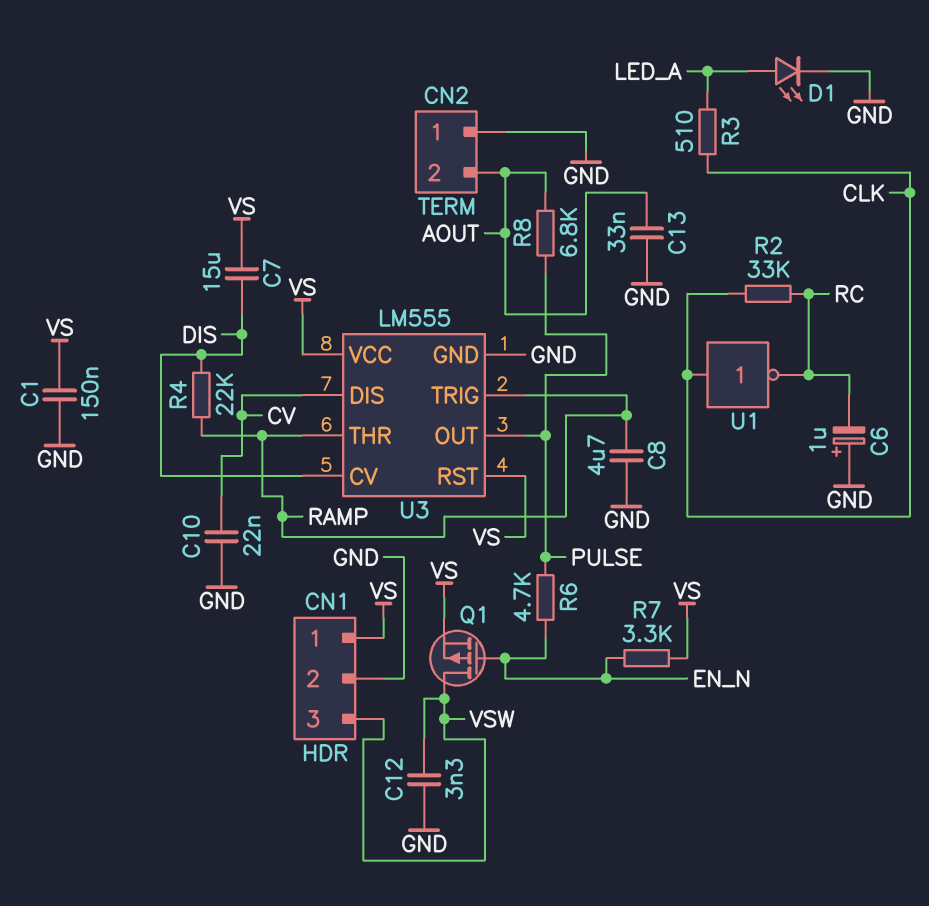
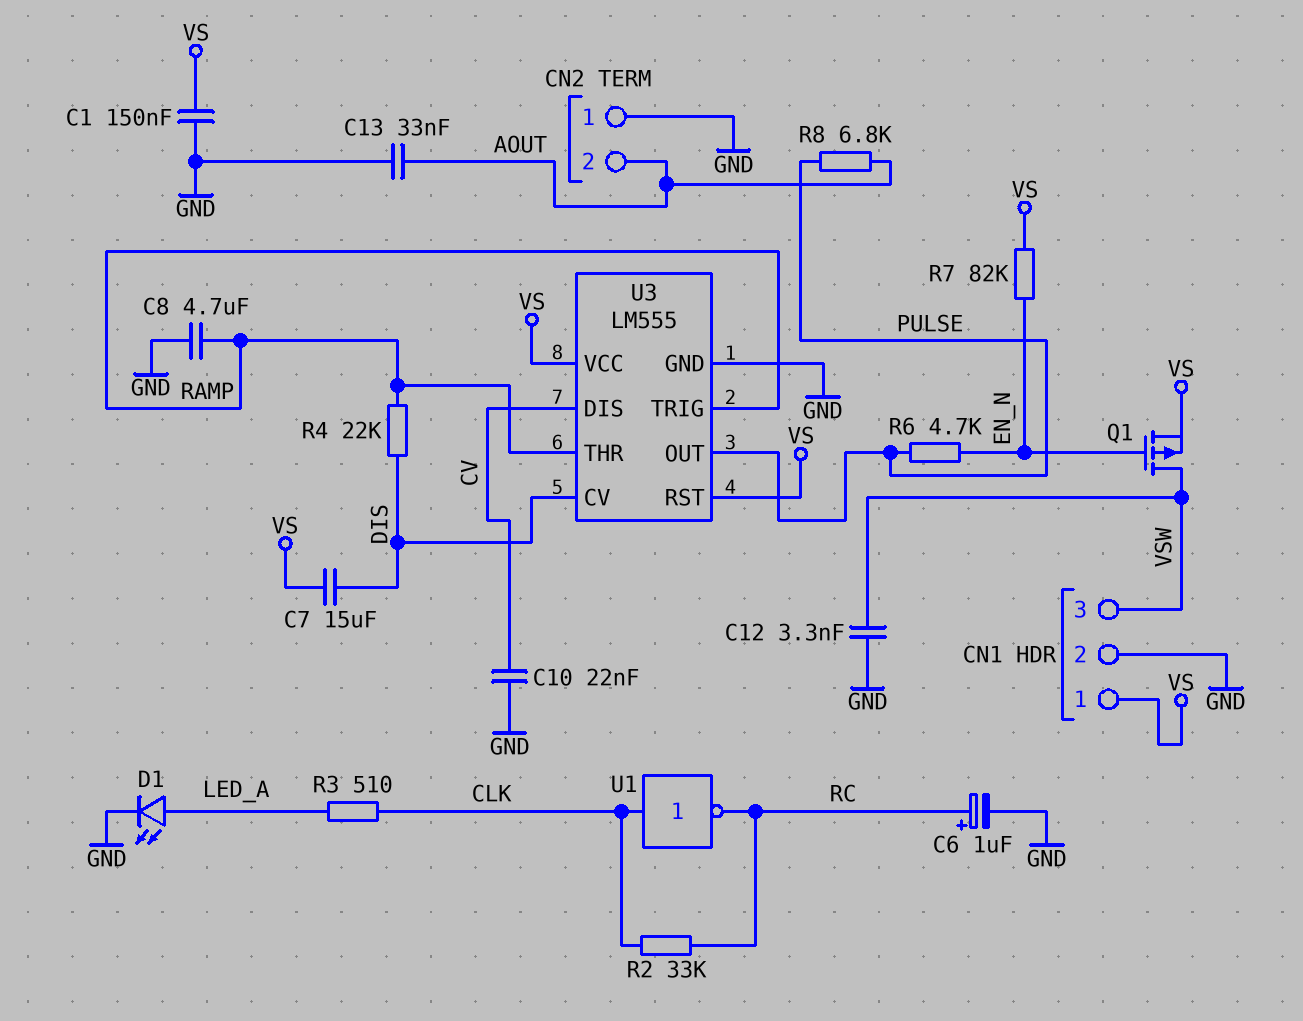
C6: 1uF (plus GND, minus RC) -> 1uF (plus RC, minus GND)
R7: 3.3k (EN_N, VS) -> 82k (EN_N, VS)

